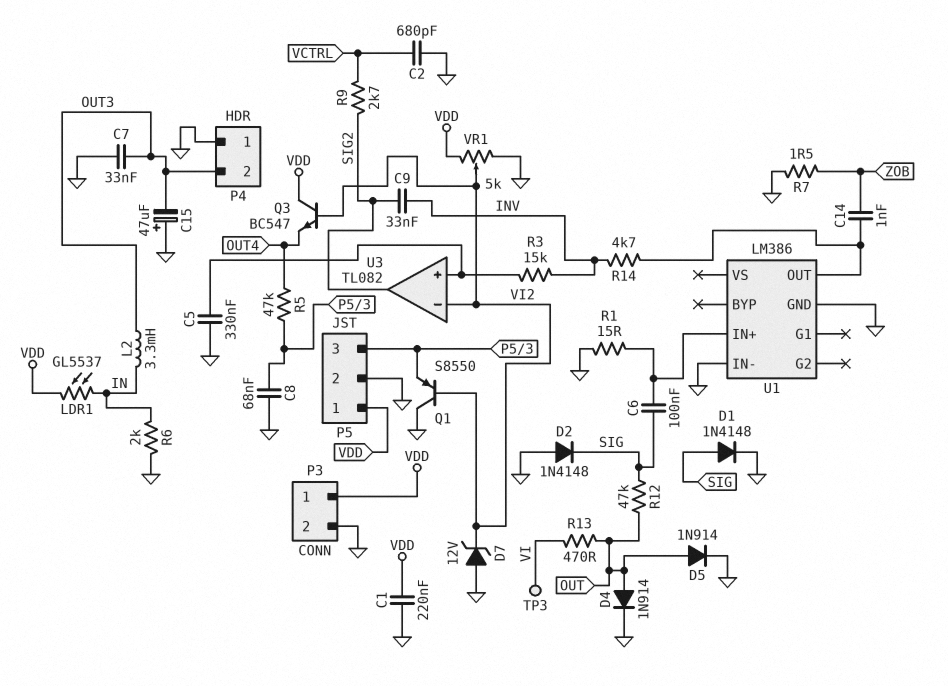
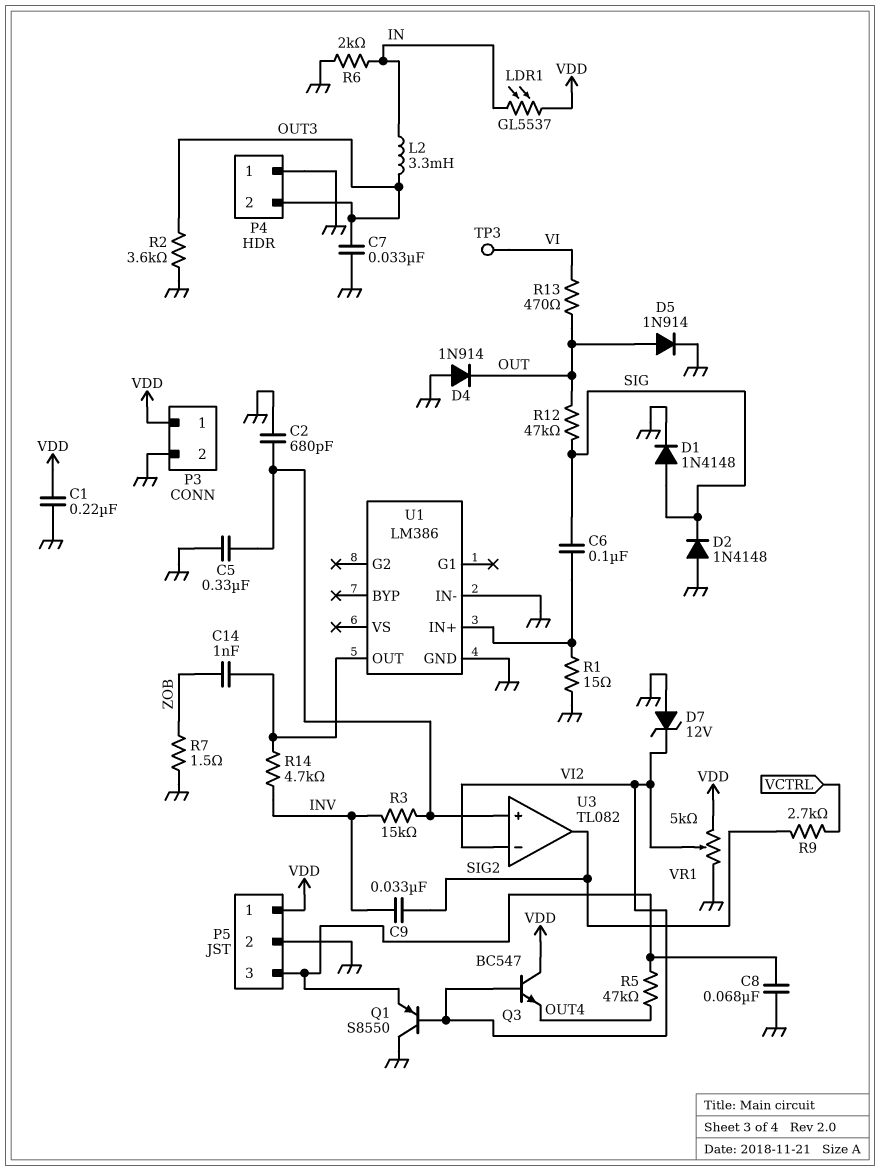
C2: 680pF (GND, VCTRL) -> 680pF (GND, U3/in+)
C15: 47uF (plus GND, minus OUT3) -> none
D4: diode 1N914 (A OUT, K GND) -> diode 1N914 (A GND, K OUT)
R2: none -> 3.6k (GND, OUT3)

